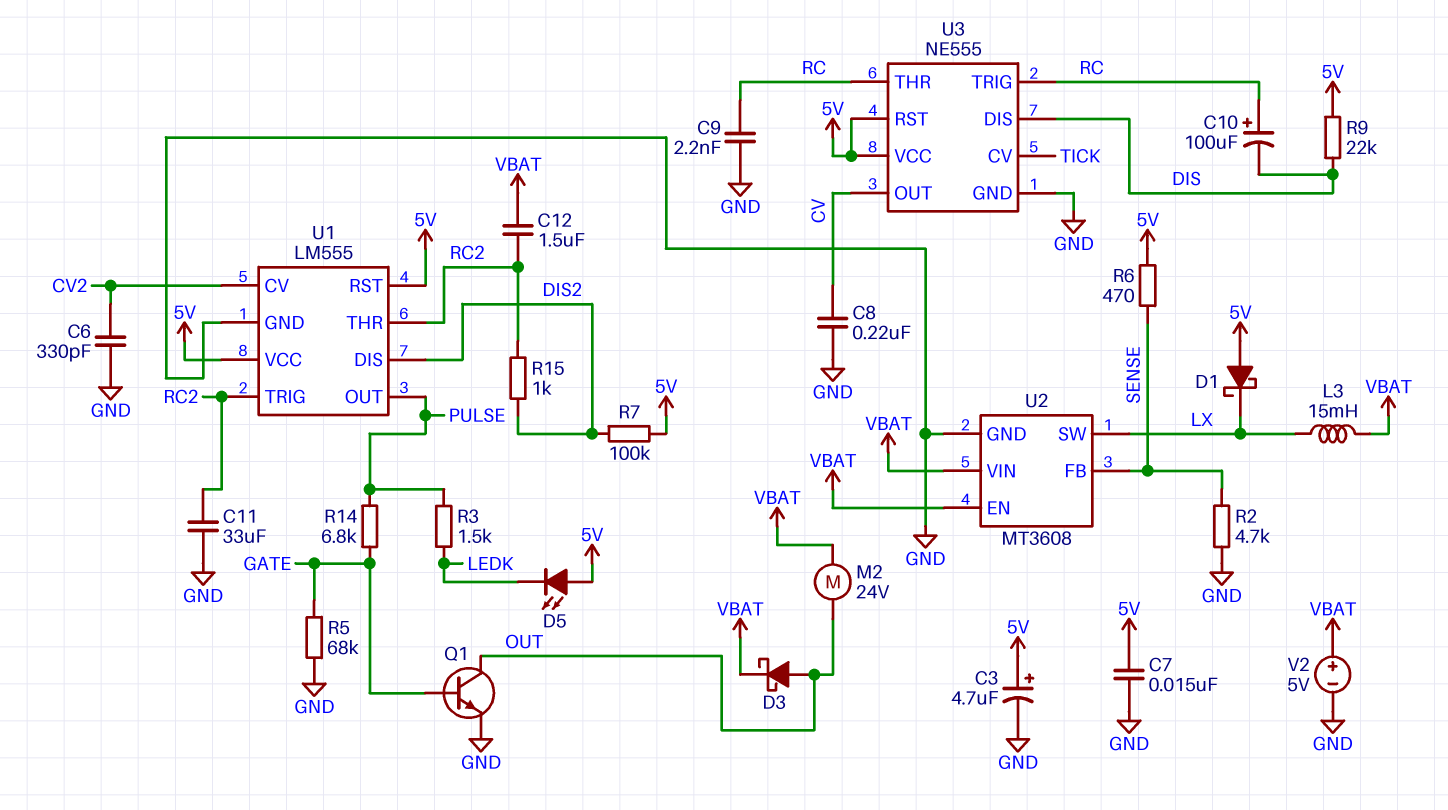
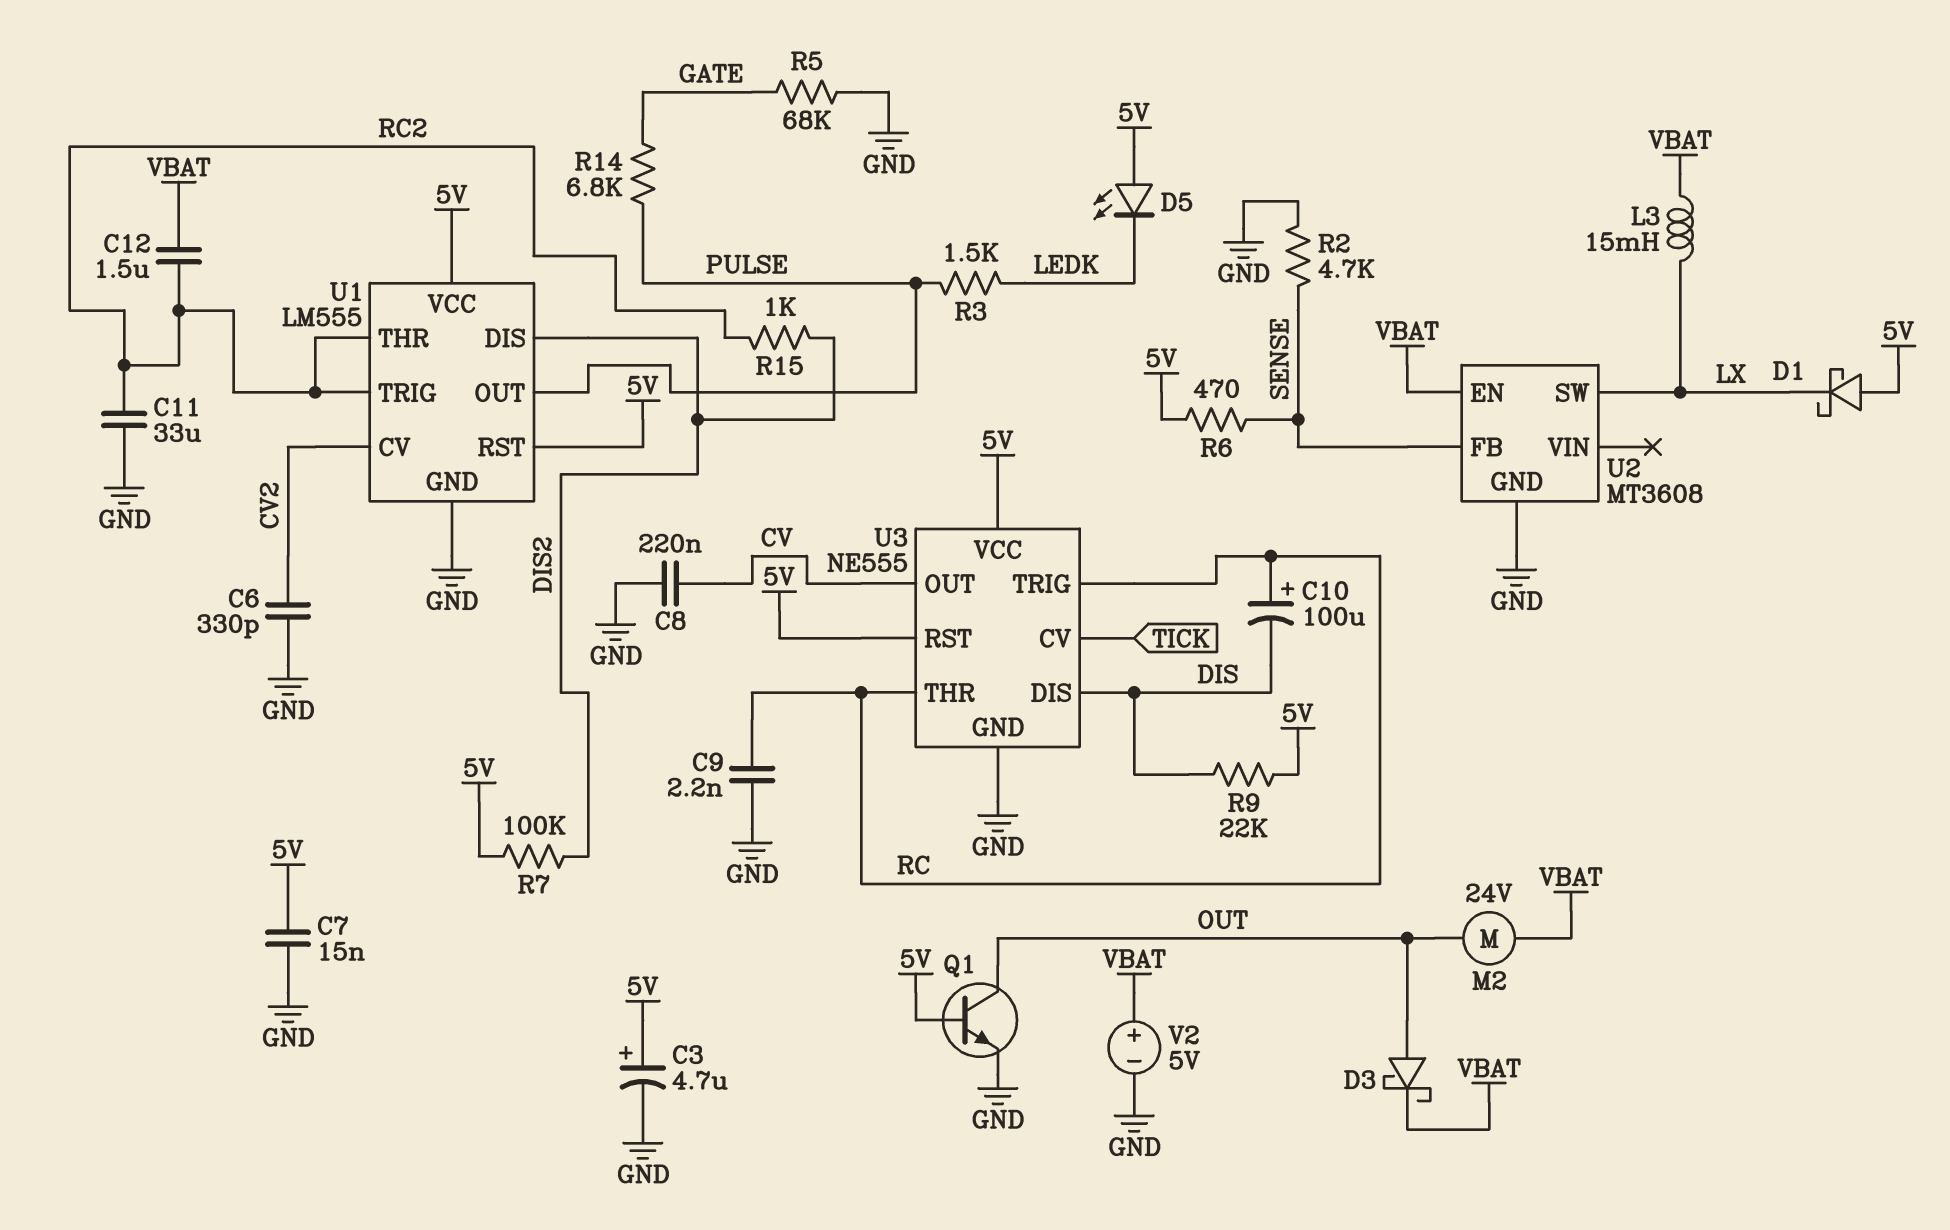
Q1: NPN (B GATE, C OUT, E GND) -> NPN (B 5V, C OUT, E GND)
U2 pin VIN: VBAT -> none

